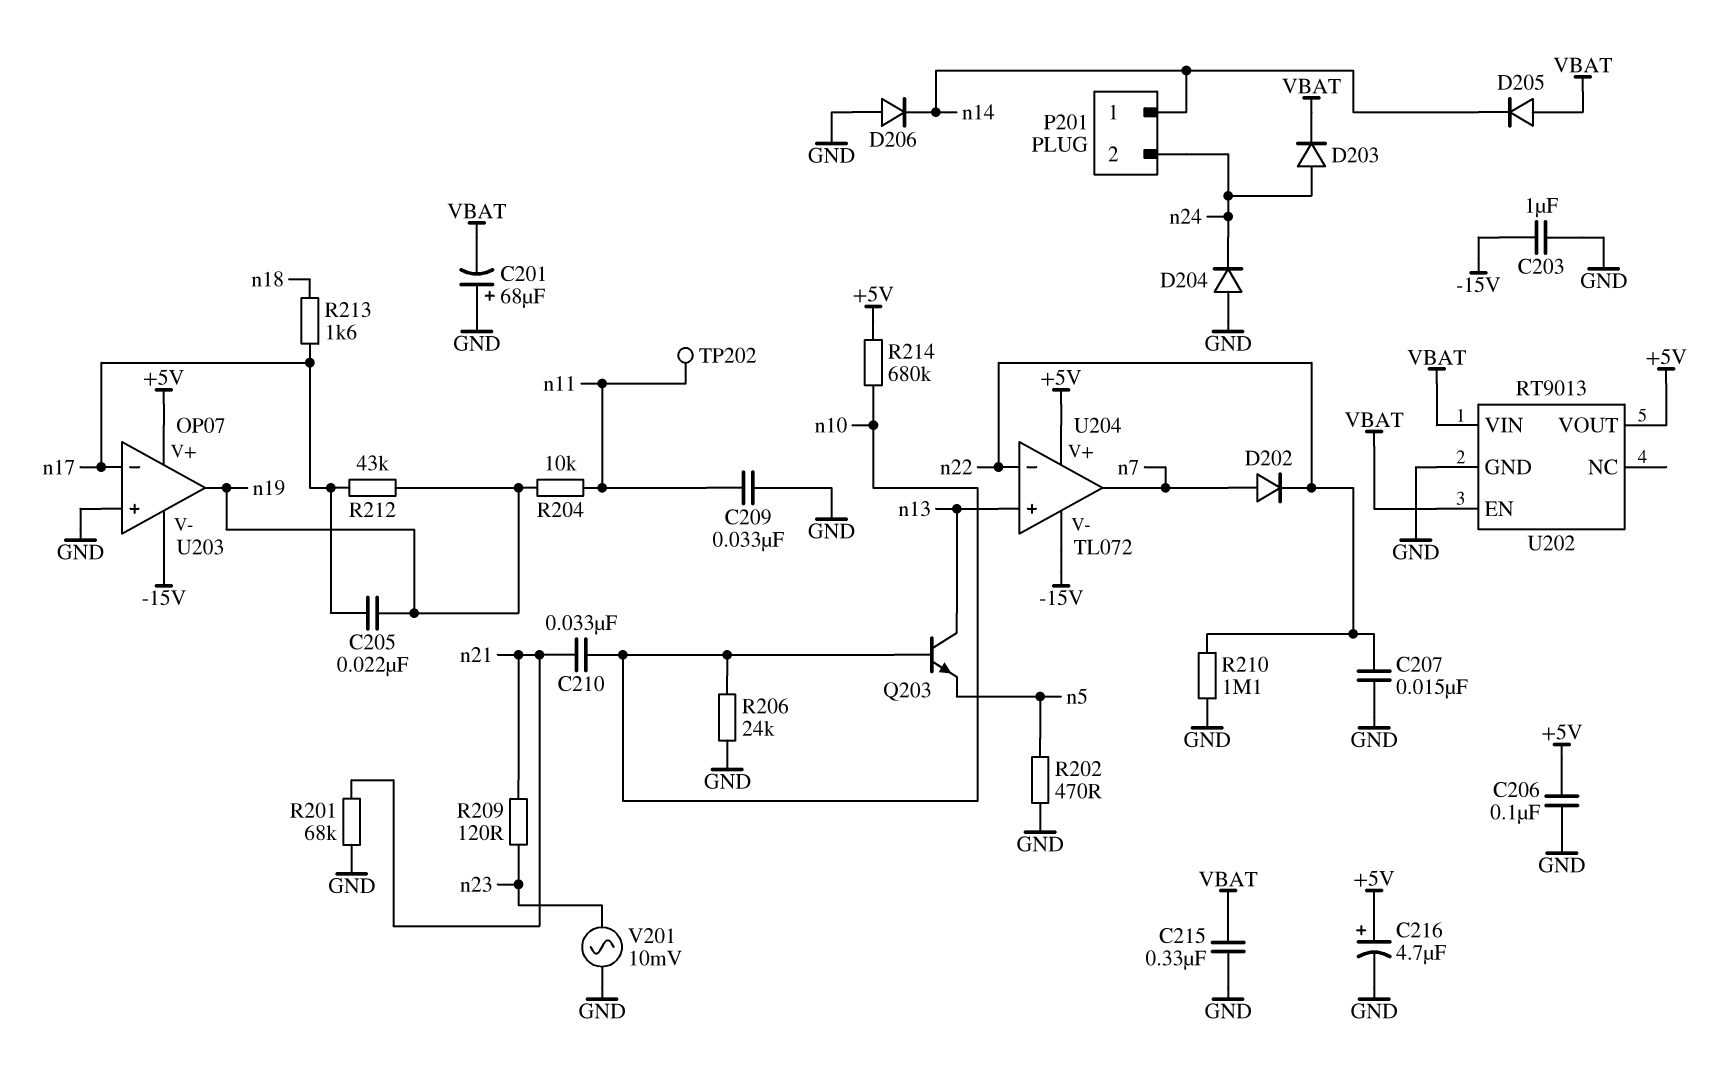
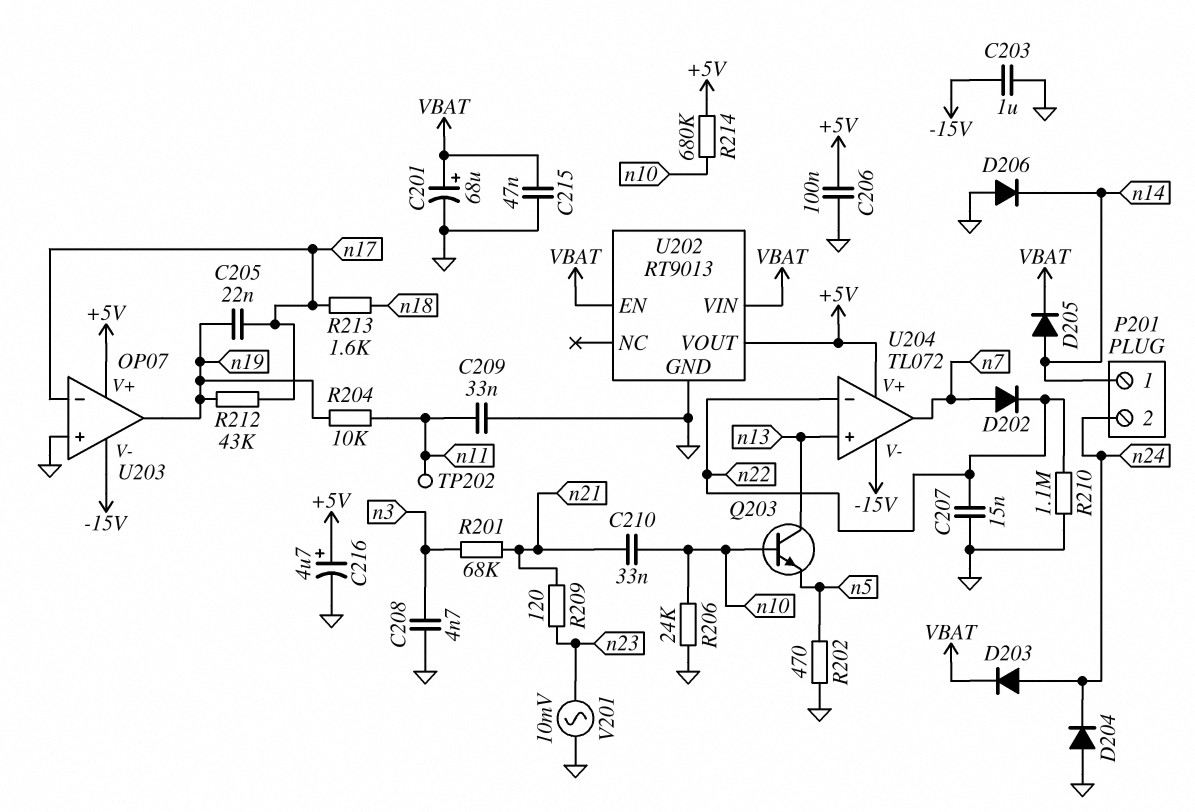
C201: 68uF (plus GND, minus VBAT) -> 68uF (plus VBAT, minus GND)
C208: none -> 4.7nF (GND, n3)
C215: 330nF (GND, VBAT) -> 47nF (GND, VBAT)
D205: diode (A VBAT, K n14) -> diode (A n14, K VBAT)
R201: 68k (GND, n21) -> 68k (n3, n21)

